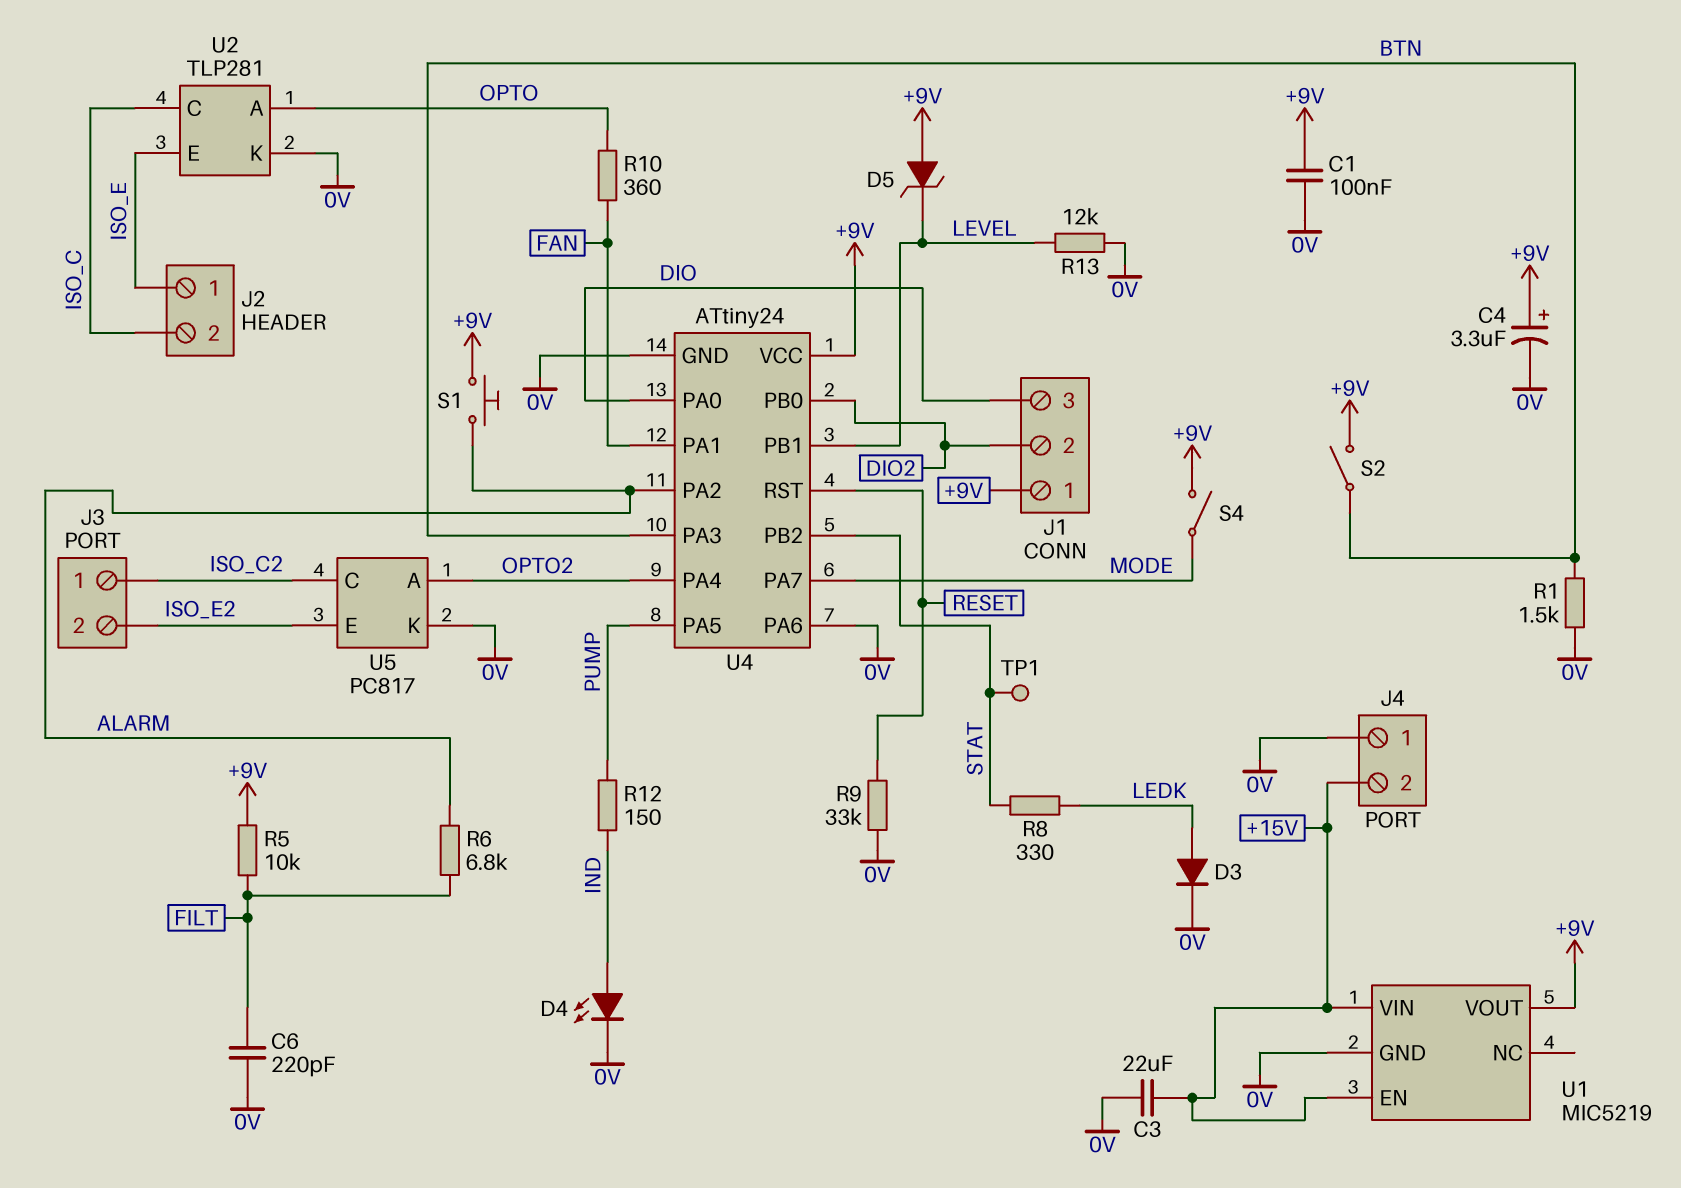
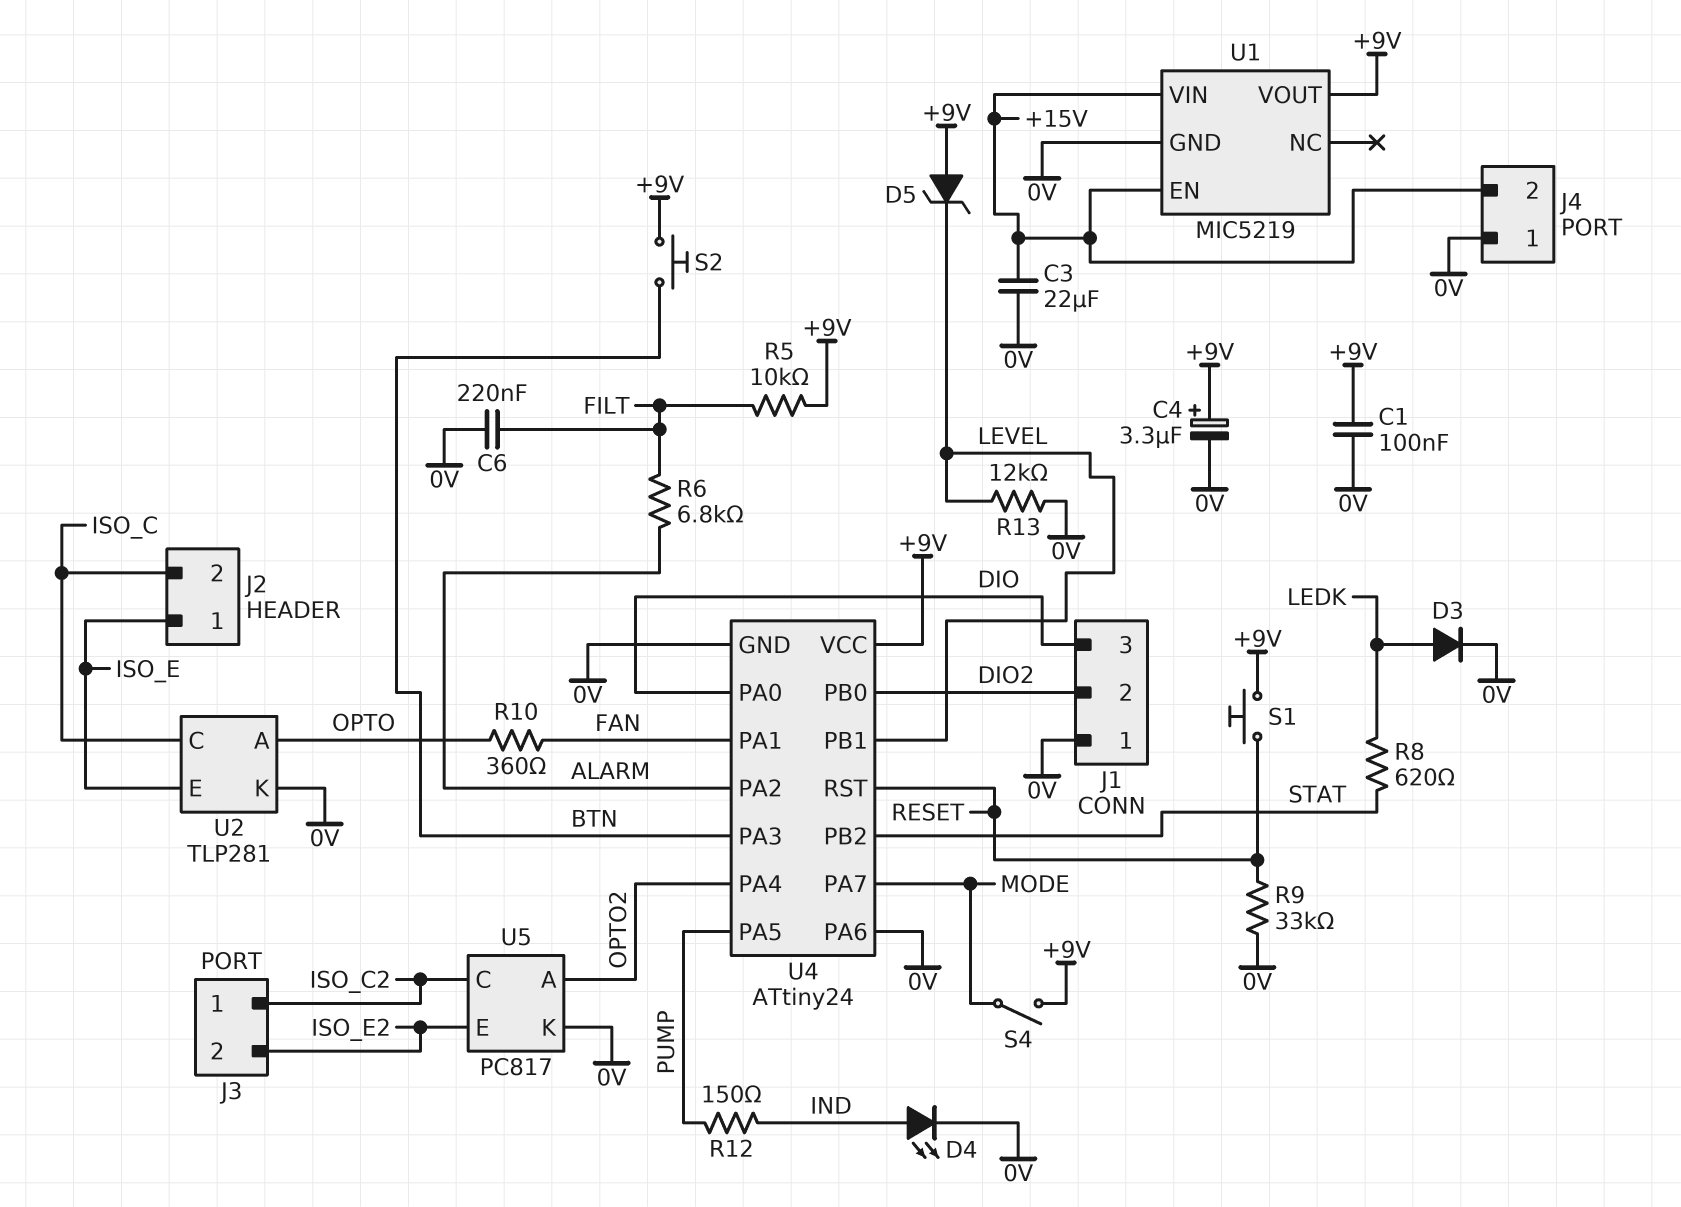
C6: 220pF (0V, FILT) -> 220nF (0V, FILT)
J1 pin 1: +9V -> 0V
R1: 1.5k (0V, BTN) -> none
R8: 330 (LEDK, STAT) -> 620 (LEDK, STAT)
S1: button (+9V, ALARM) -> button (+9V, RESET)
S2: switch (+9V, BTN) -> button (+9V, BTN)
TP1: test point (STAT) -> none

